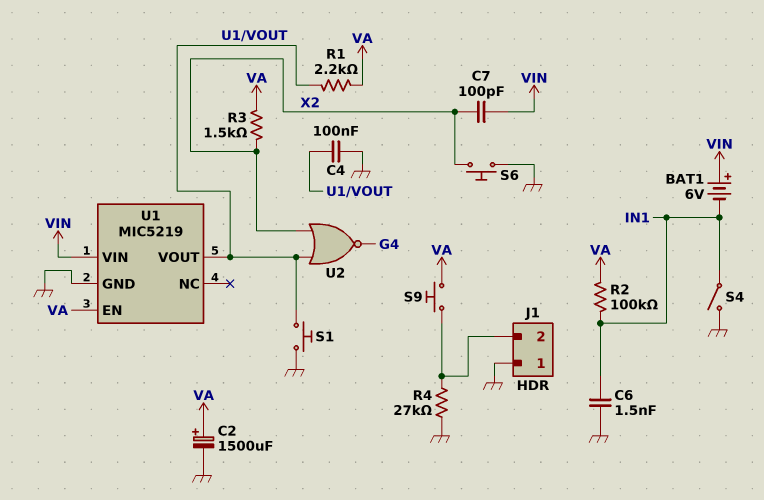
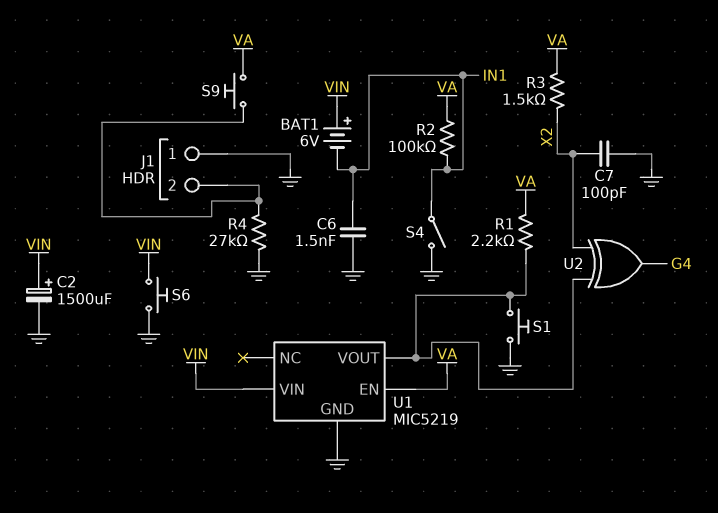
C2: 1500uF (plus VA, minus GND) -> 1500uF (plus VIN, minus GND)
C4: 100nF (GND, U1/VOUT) -> none
C7: 100pF (VIN, X2) -> 100pF (GND, X2)
S6: button (GND, X2) -> button (GND, VIN)
U2: NOR (in U1/VOUT, in X2, out G4) -> XOR (in U1/VOUT, in X2, out G4)

